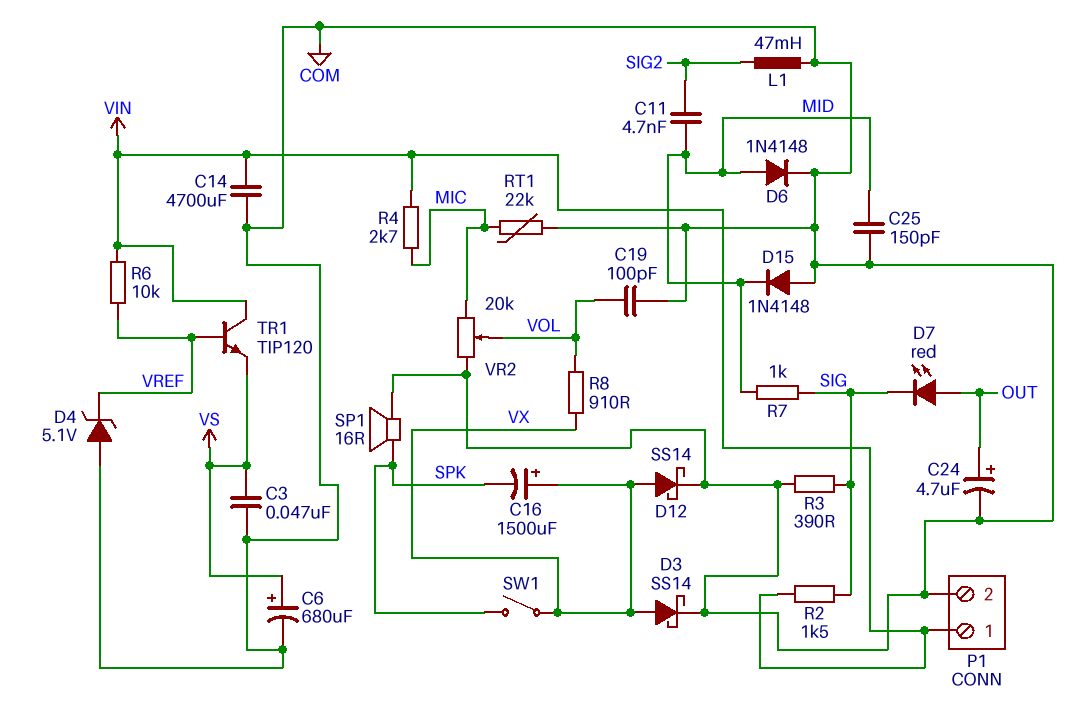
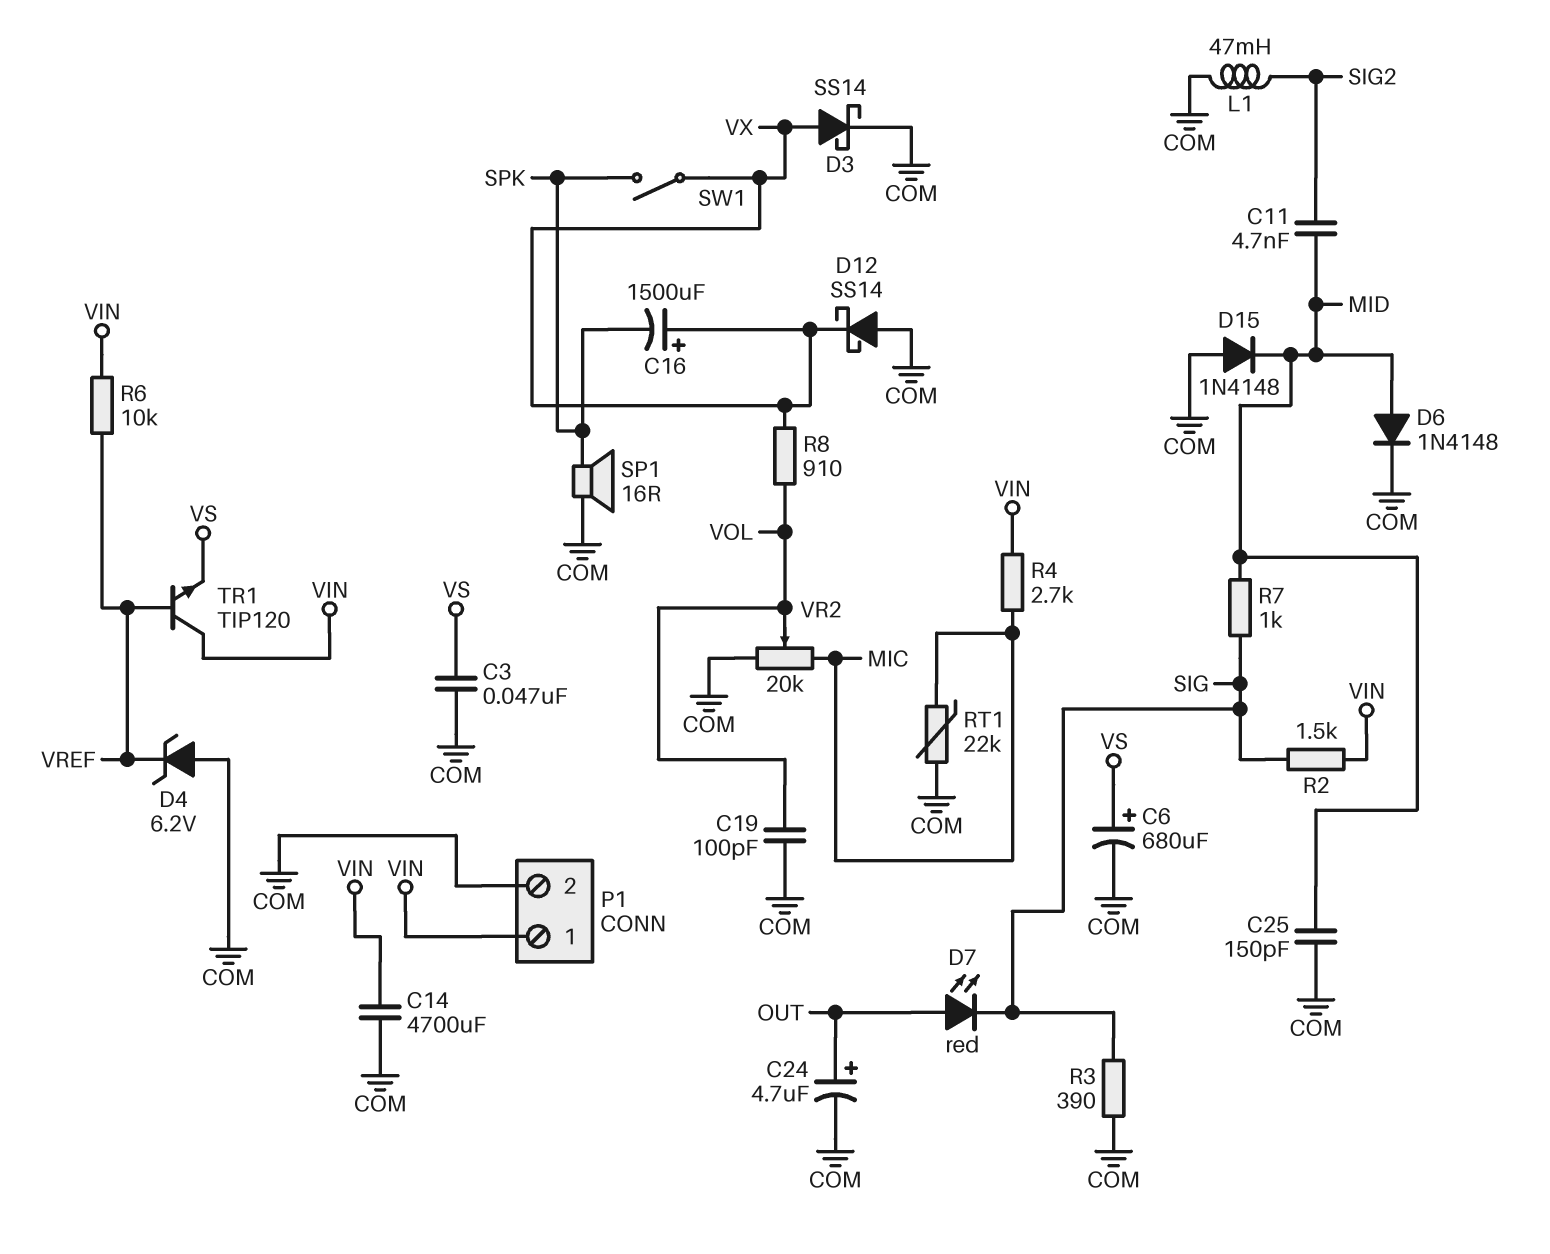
D4: zener 5.1V (A COM, K VREF) -> zener 6.2V (A COM, K VREF)
D12: schottky SS14 (A VX, K COM) -> schottky SS14 (A COM, K VX)

